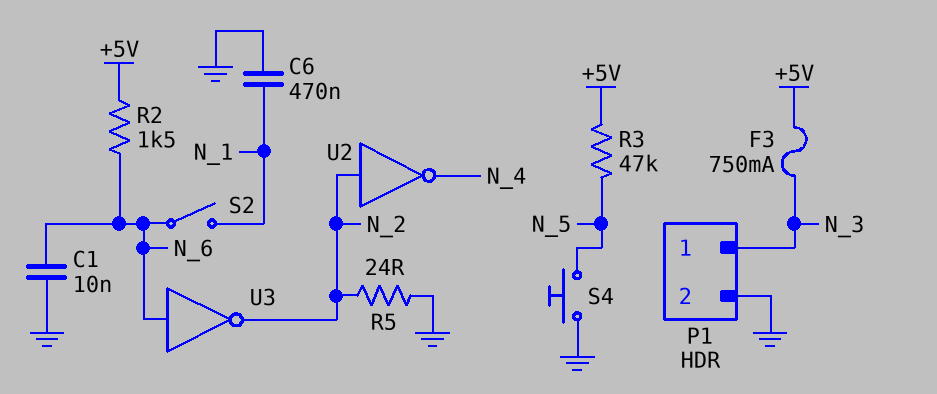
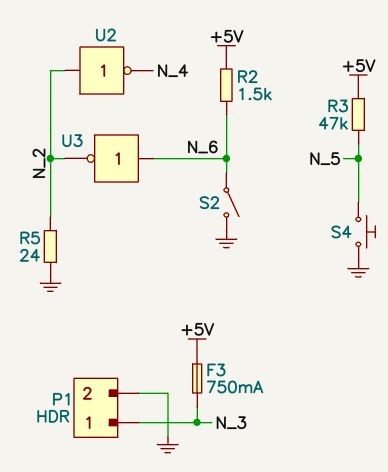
C1: 10nF (GND, N_6) -> none
C6: 470nF (GND, N_1) -> none
S2: switch (N_1, N_6) -> switch (GND, N_6)

